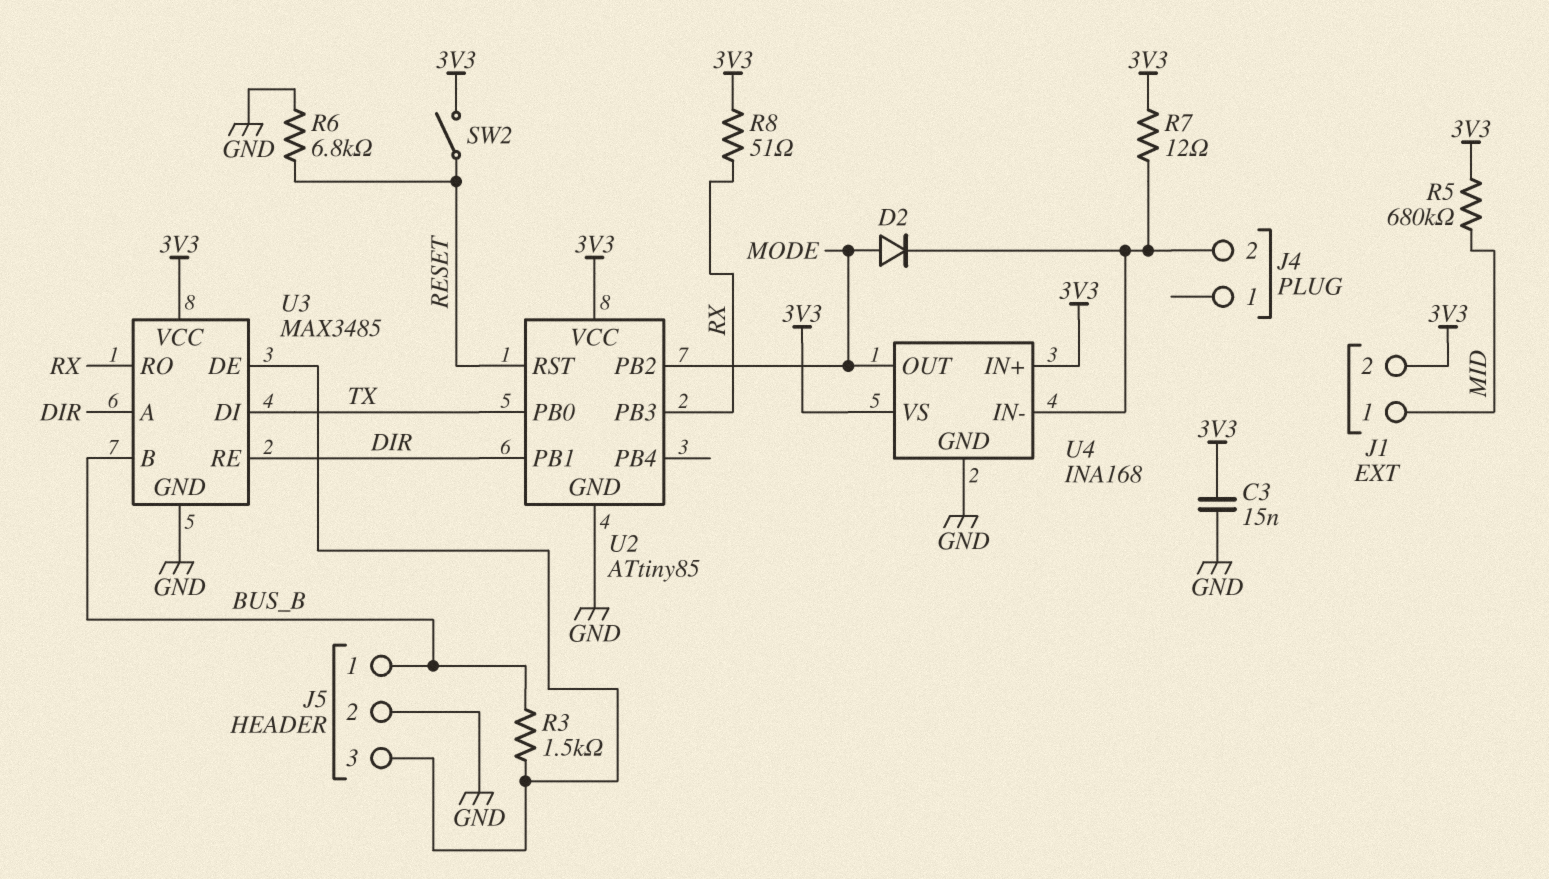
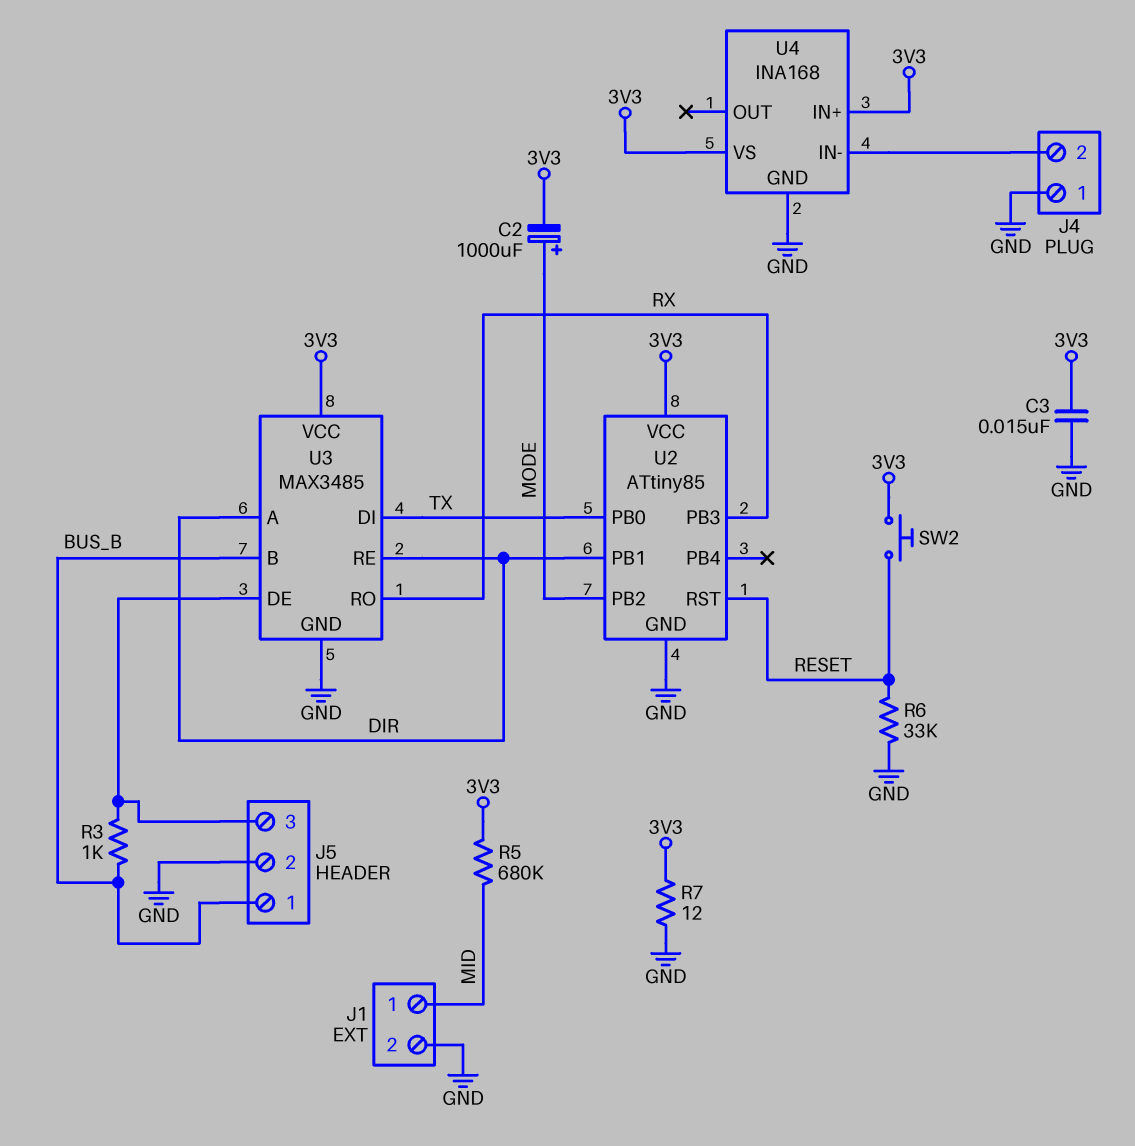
C2: none -> 1000uF (plus MODE, minus 3V3)
D2: diode (A MODE, K J4/2) -> none
J1 pin 2: 3V3 -> GND
J4 pin 1: none -> GND
R3: 1.5k (BUS_B, J5/3) -> 1k (BUS_B, J5/3)
R6: 6.8k (GND, RESET) -> 33k (GND, RESET)
R7: 12 (3V3, J4/2) -> 12 (3V3, GND)
R8: 51 (3V3, RX) -> none
SW2: switch (3V3, RESET) -> button (3V3, RESET)
U4 pin OUT: MODE -> none

